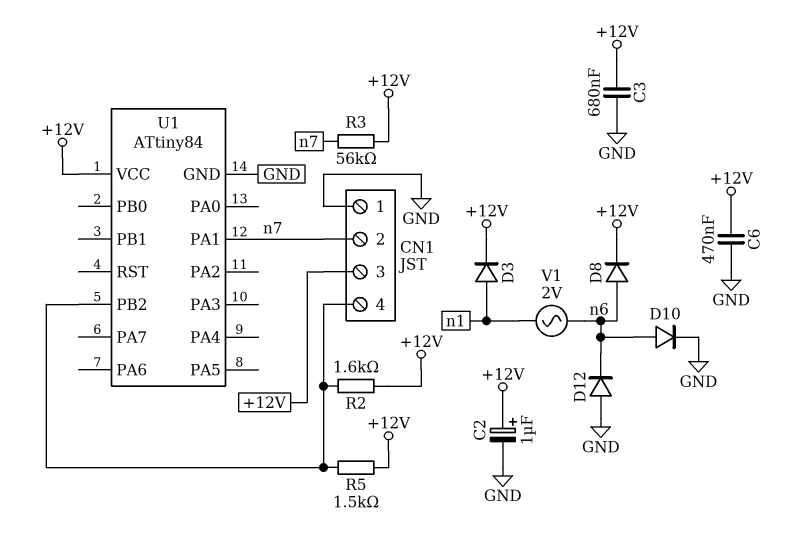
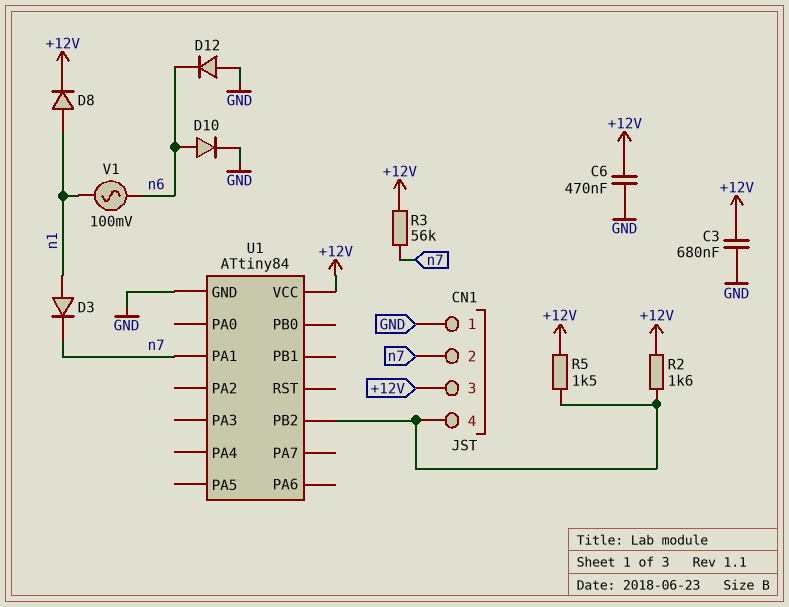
C2: 1uF (plus +12V, minus GND) -> none
D3: diode (A n1, K +12V) -> diode (A n1, K n7)
D8: diode (A n6, K +12V) -> diode (A n1, K +12V)
V1: AC 2V (n1, n6) -> AC 100mV (n1, n6)

